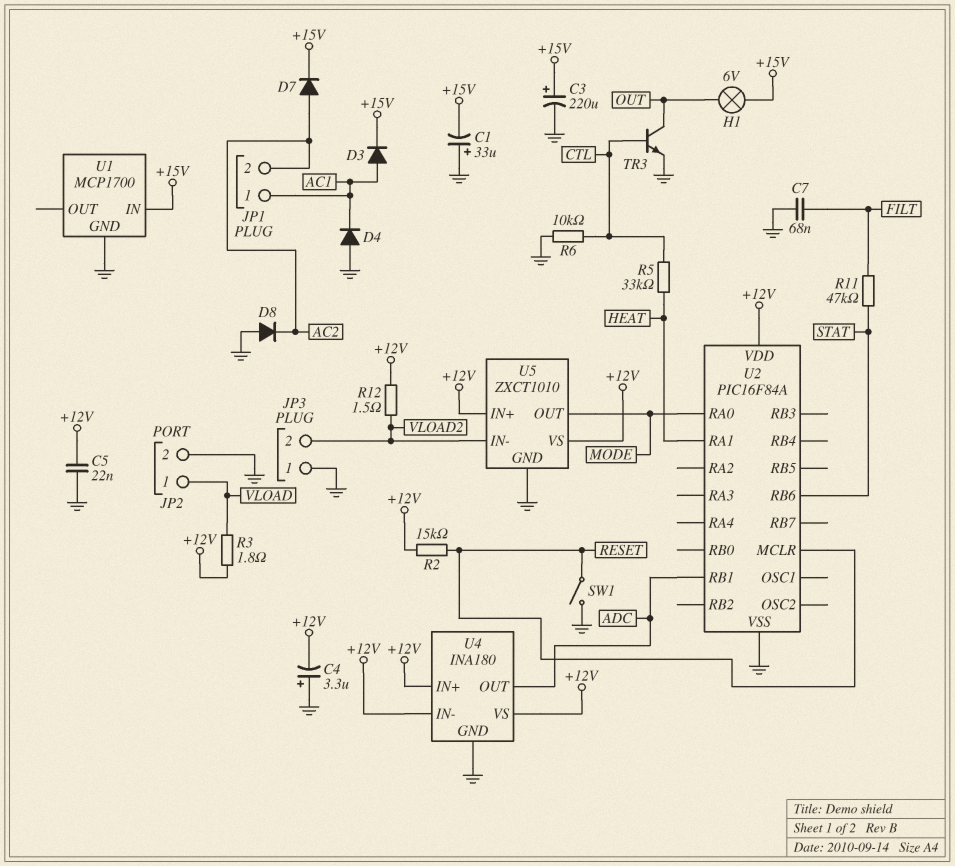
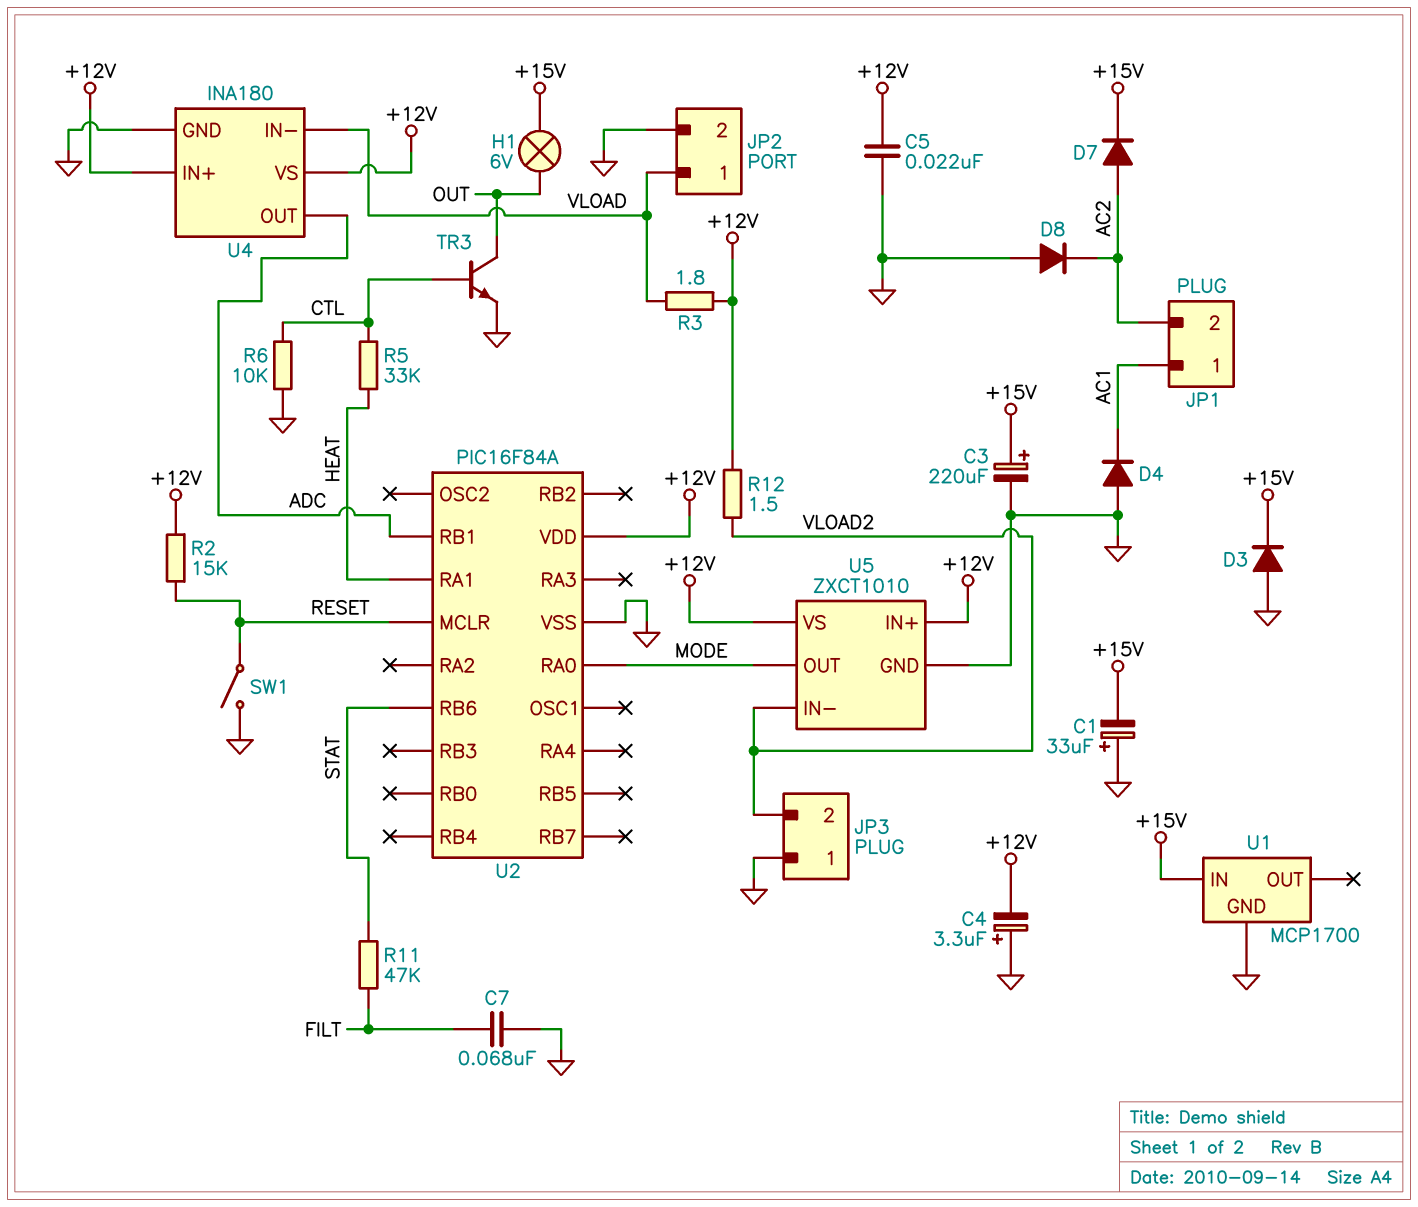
D3: diode (A AC1, K +15V) -> diode (A GND, K +15V)
U4 pin IN-: +12V -> VLOAD

